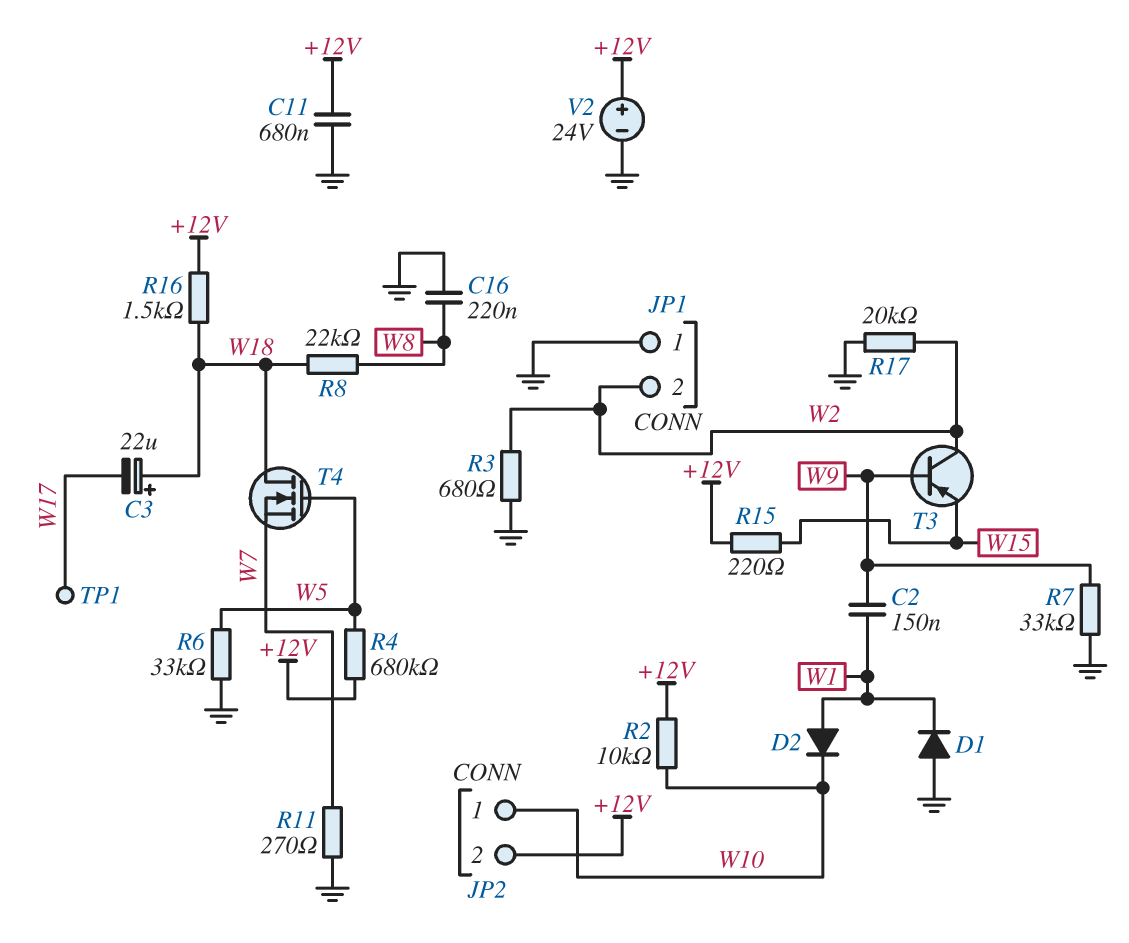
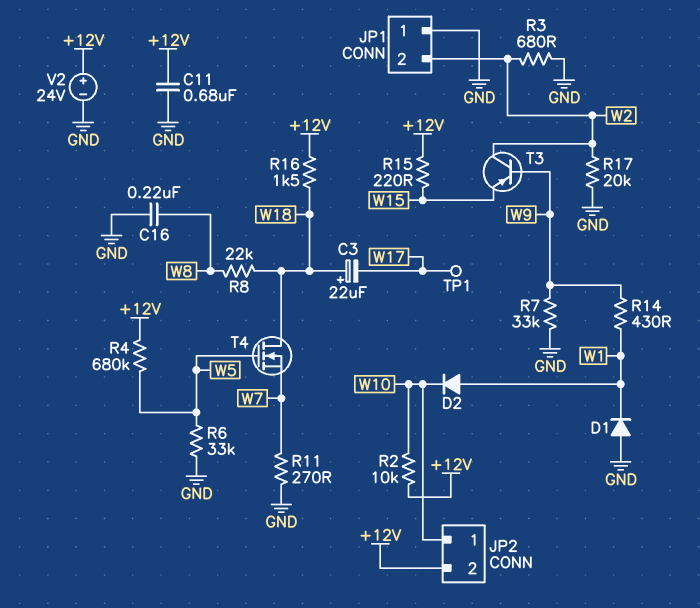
C2: 150nF (W1, W9) -> none
R14: none -> 430 (W1, W9)

